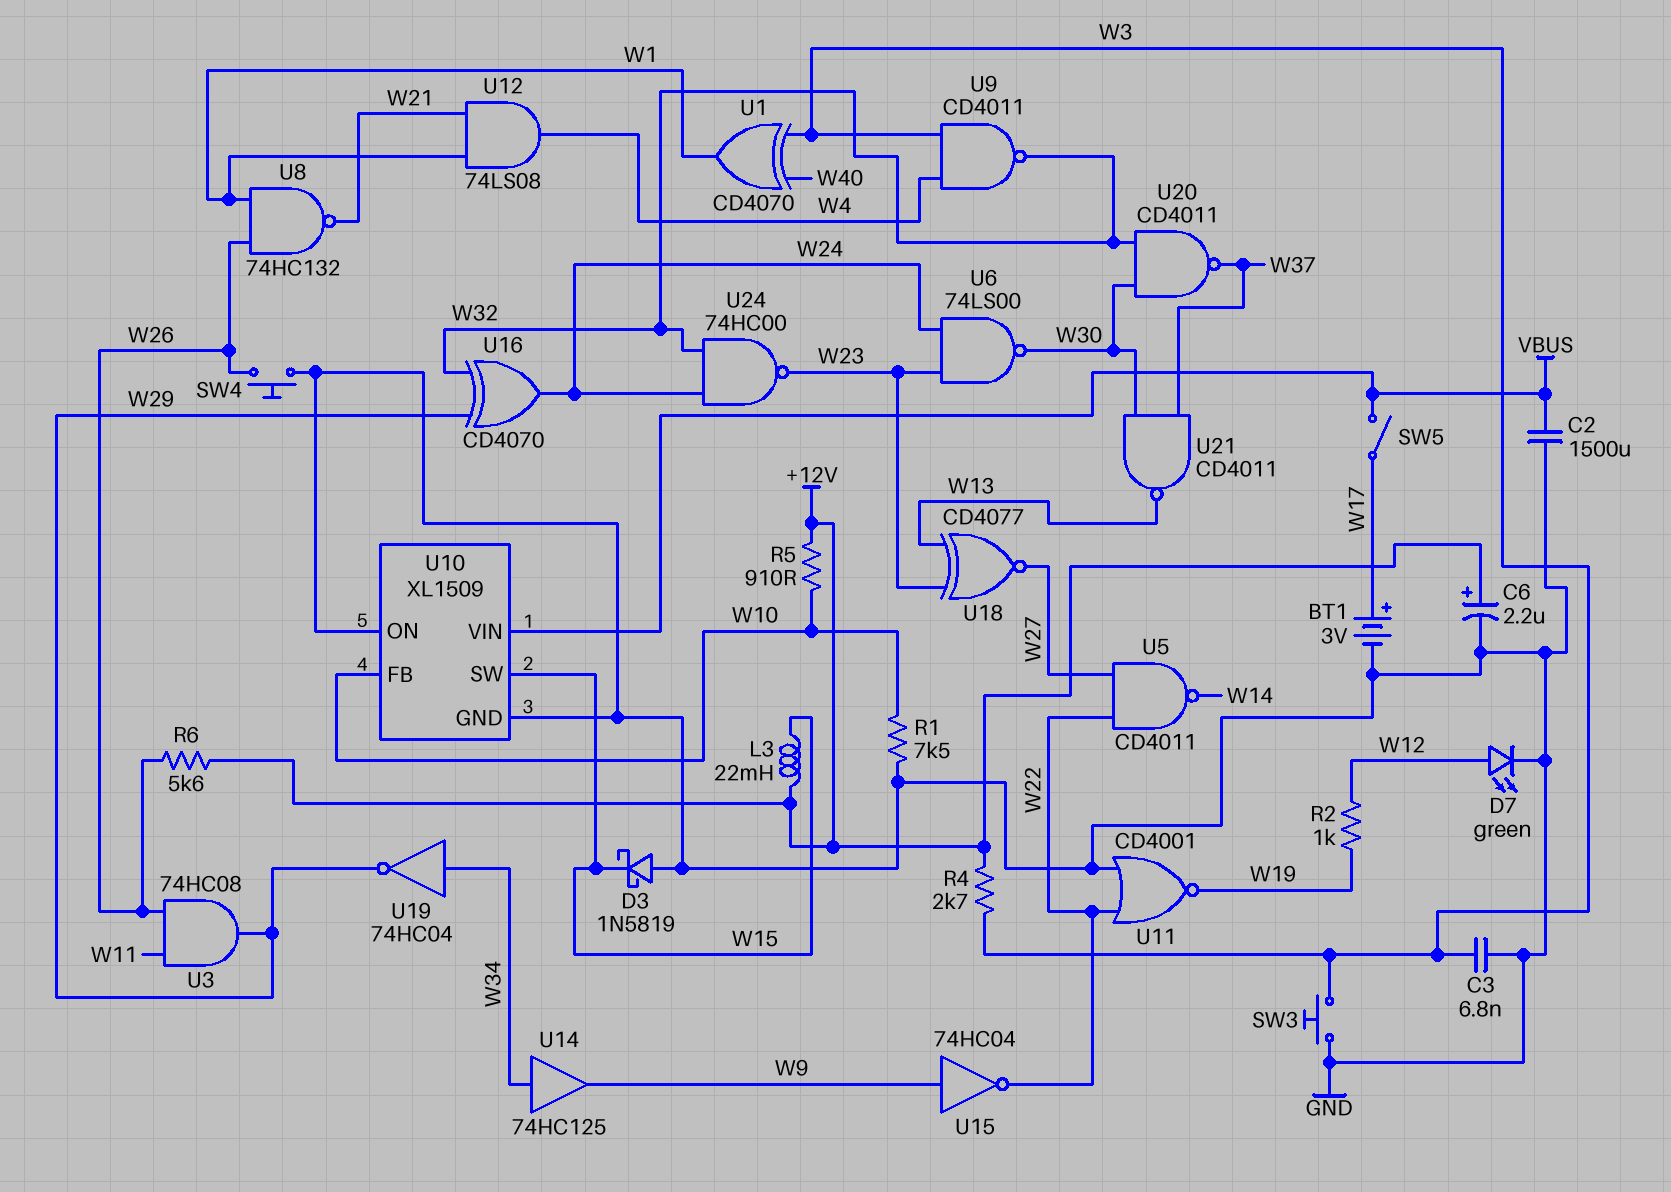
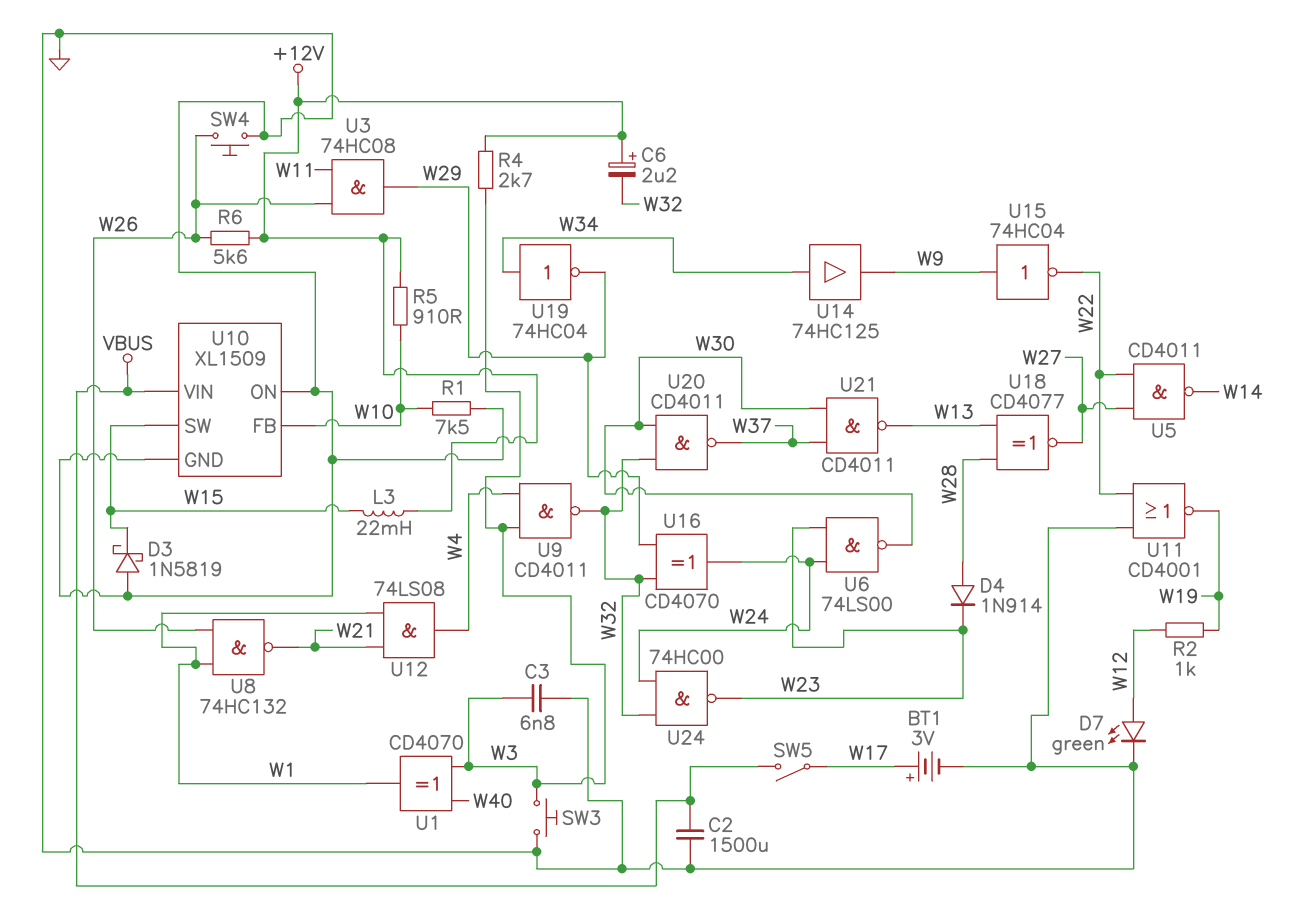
C6: 2.2uF (plus +12V, minus GND) -> 2.2uF (plus +12V, minus W32)
D4: none -> diode 1N914 (A W28, K W23)
U18: XNOR CD4077 (in W13, in W23, out W27) -> XNOR CD4077 (in W13, in W28, out W27)

